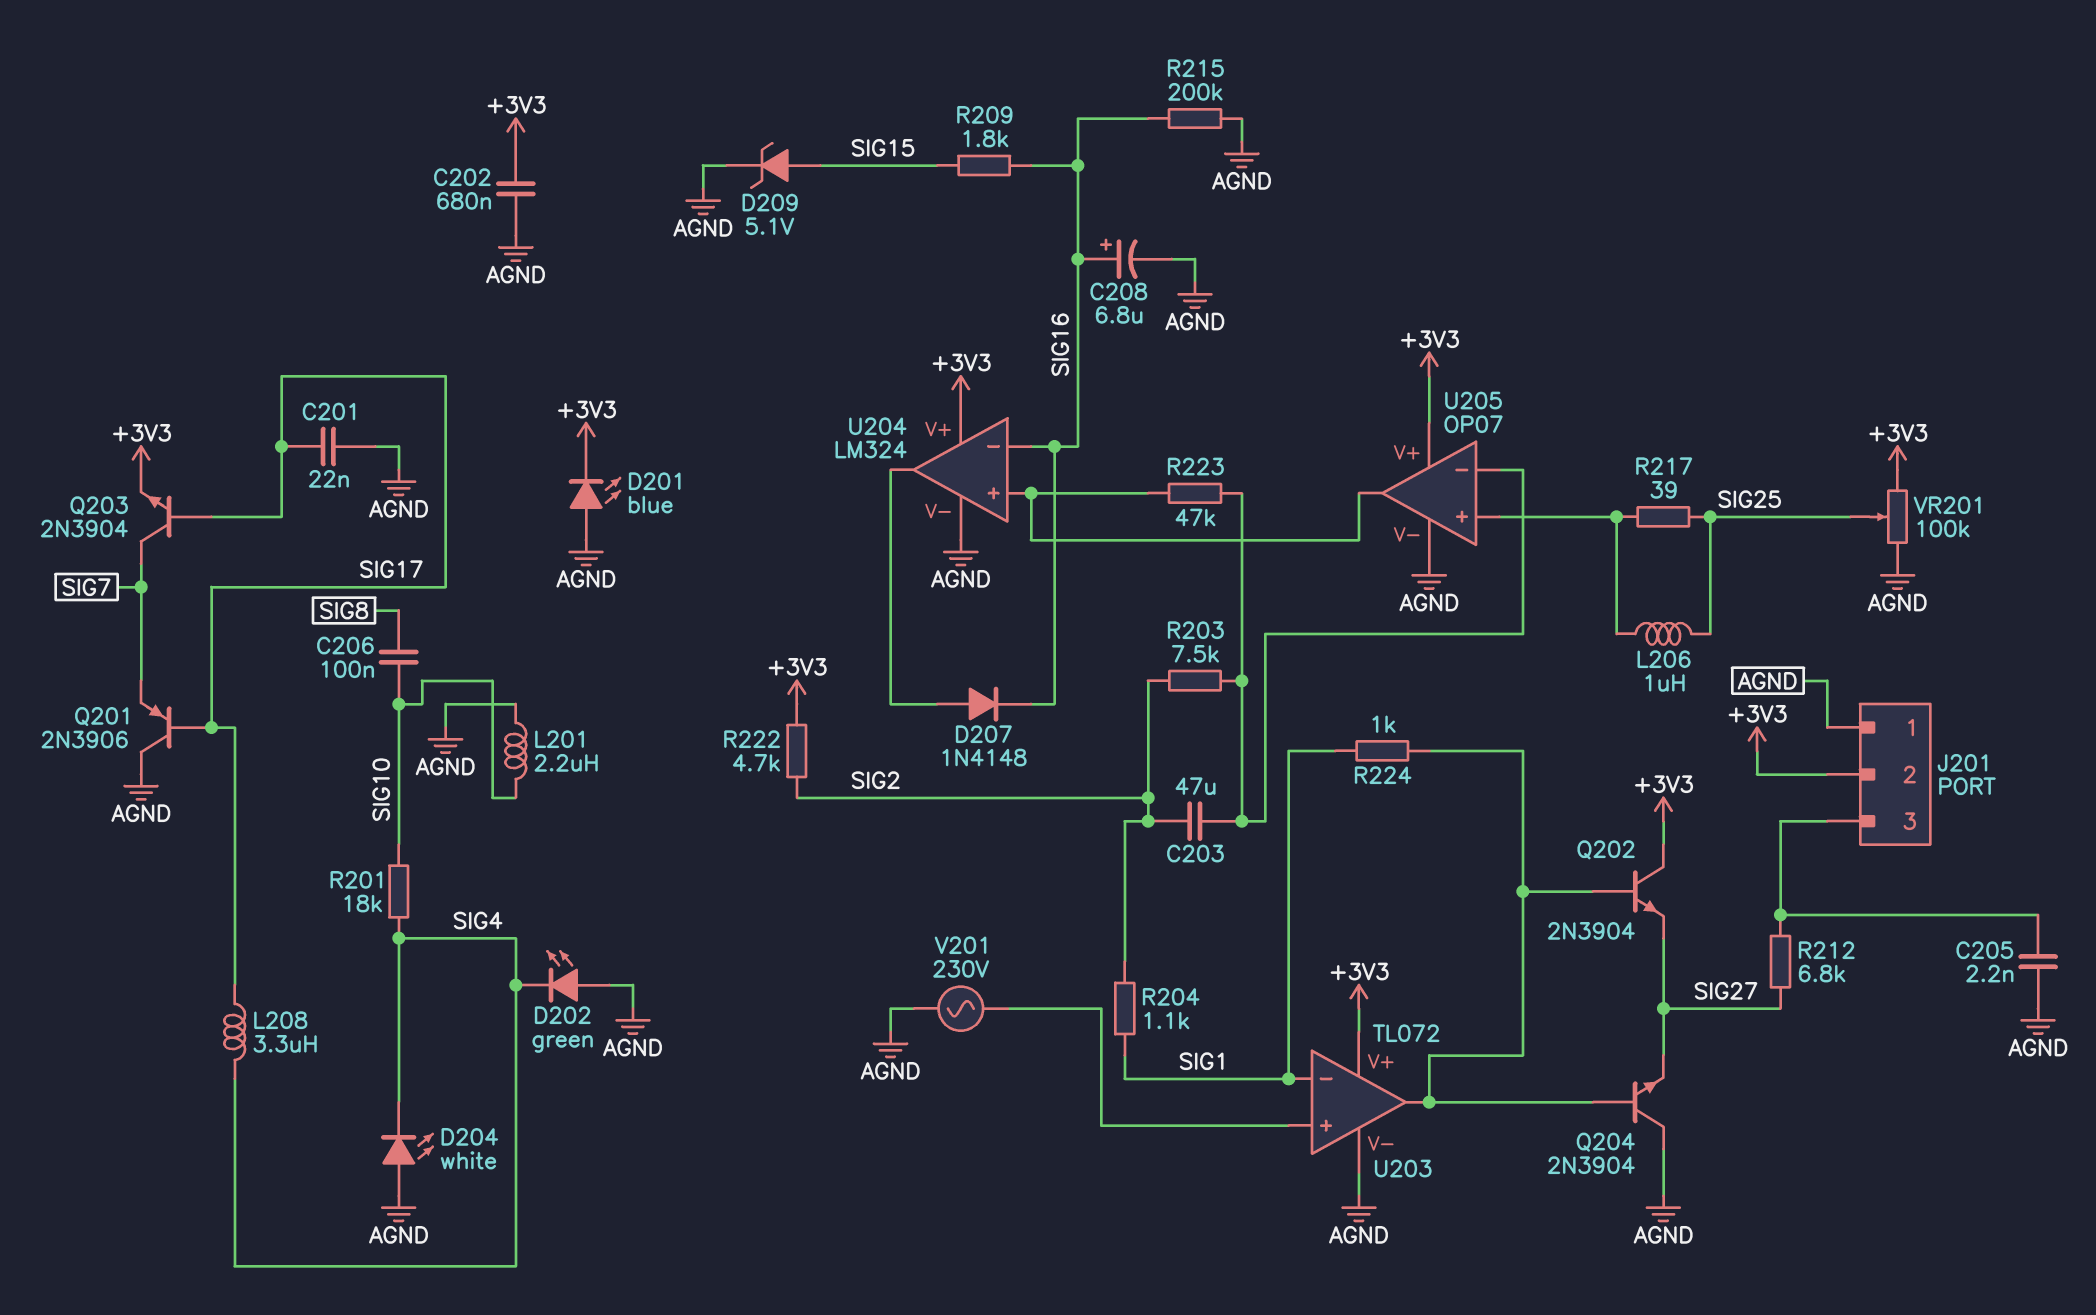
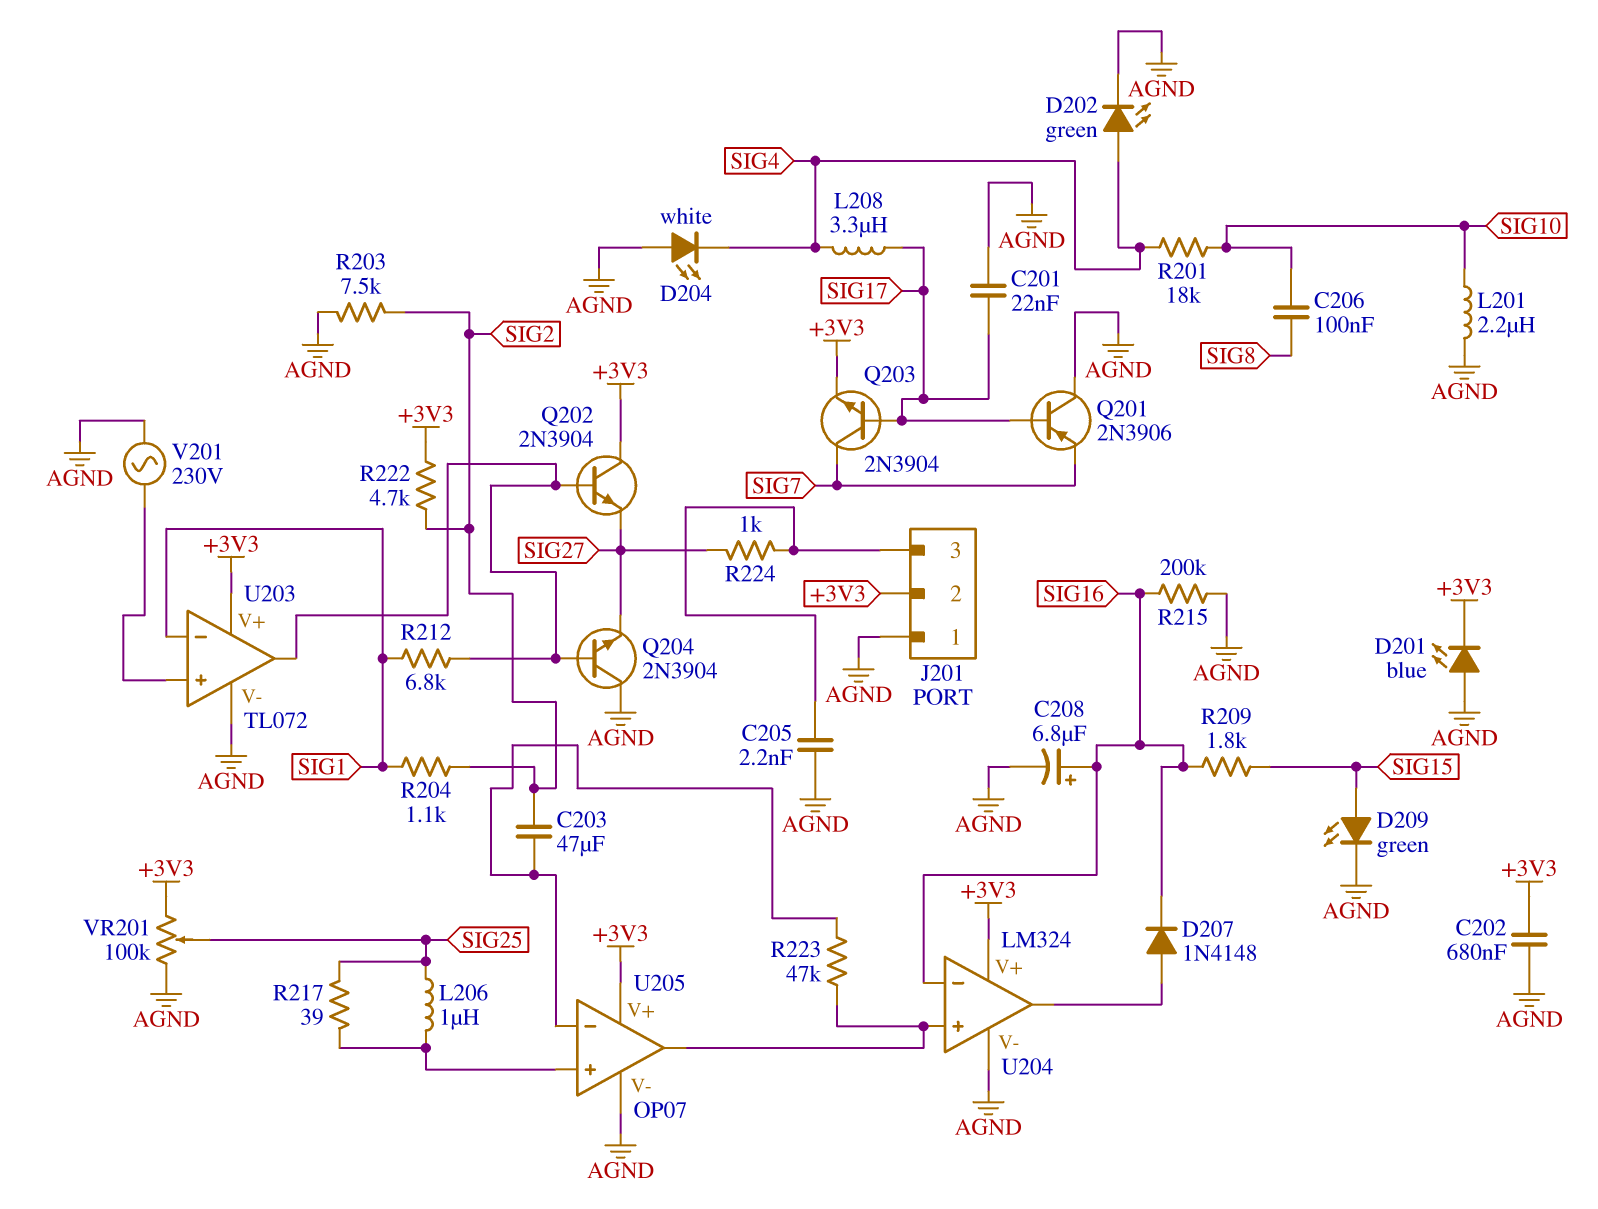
D202: LED green (A AGND, K SIG4) -> LED green (A SIG4, K AGND)
D209: zener 5.1V (A SIG15, K AGND) -> LED green (A SIG15, K AGND)
R203: 7.5k (SIG2, U205/in-) -> 7.5k (AGND, SIG2)
R212: 6.8k (J201/3, SIG27) -> 6.8k (SIG1, U203/out)
R224: 1k (SIG1, U203/out) -> 1k (J201/3, SIG27)

